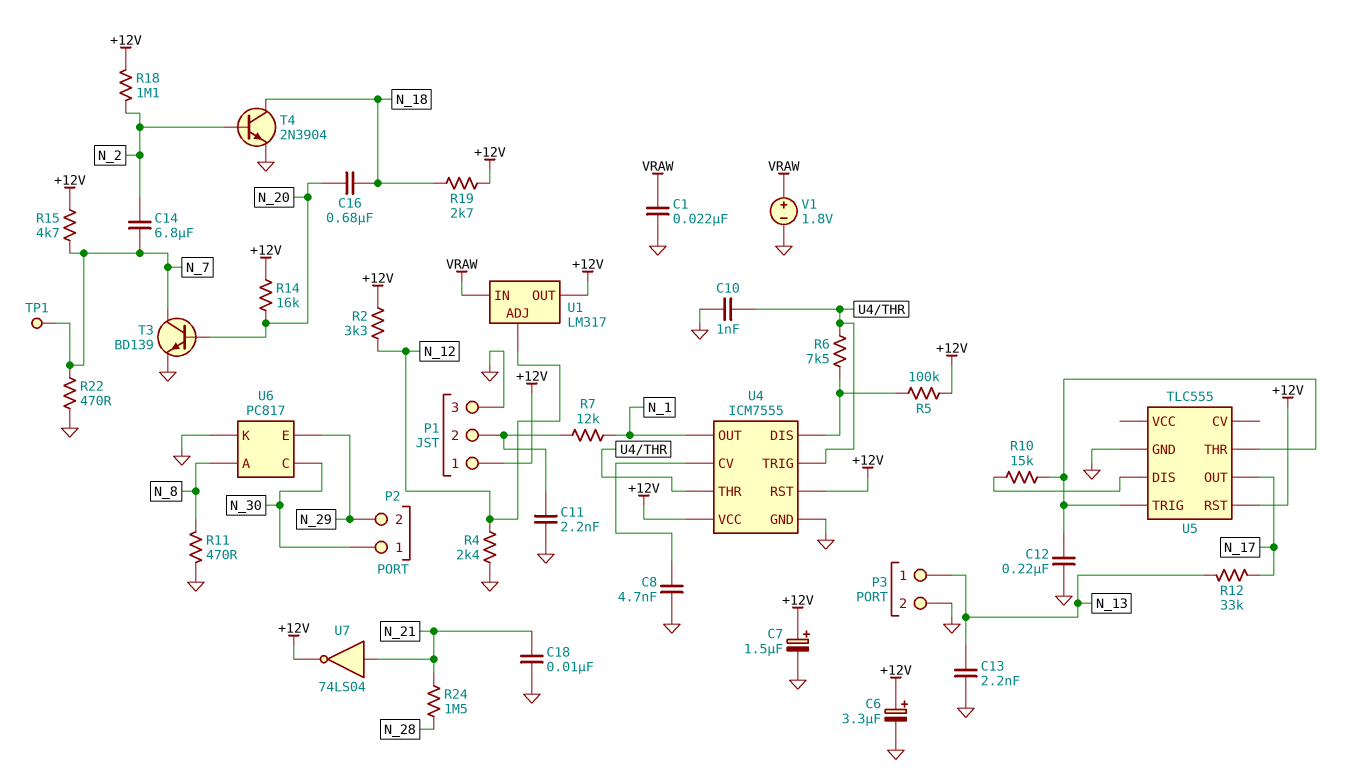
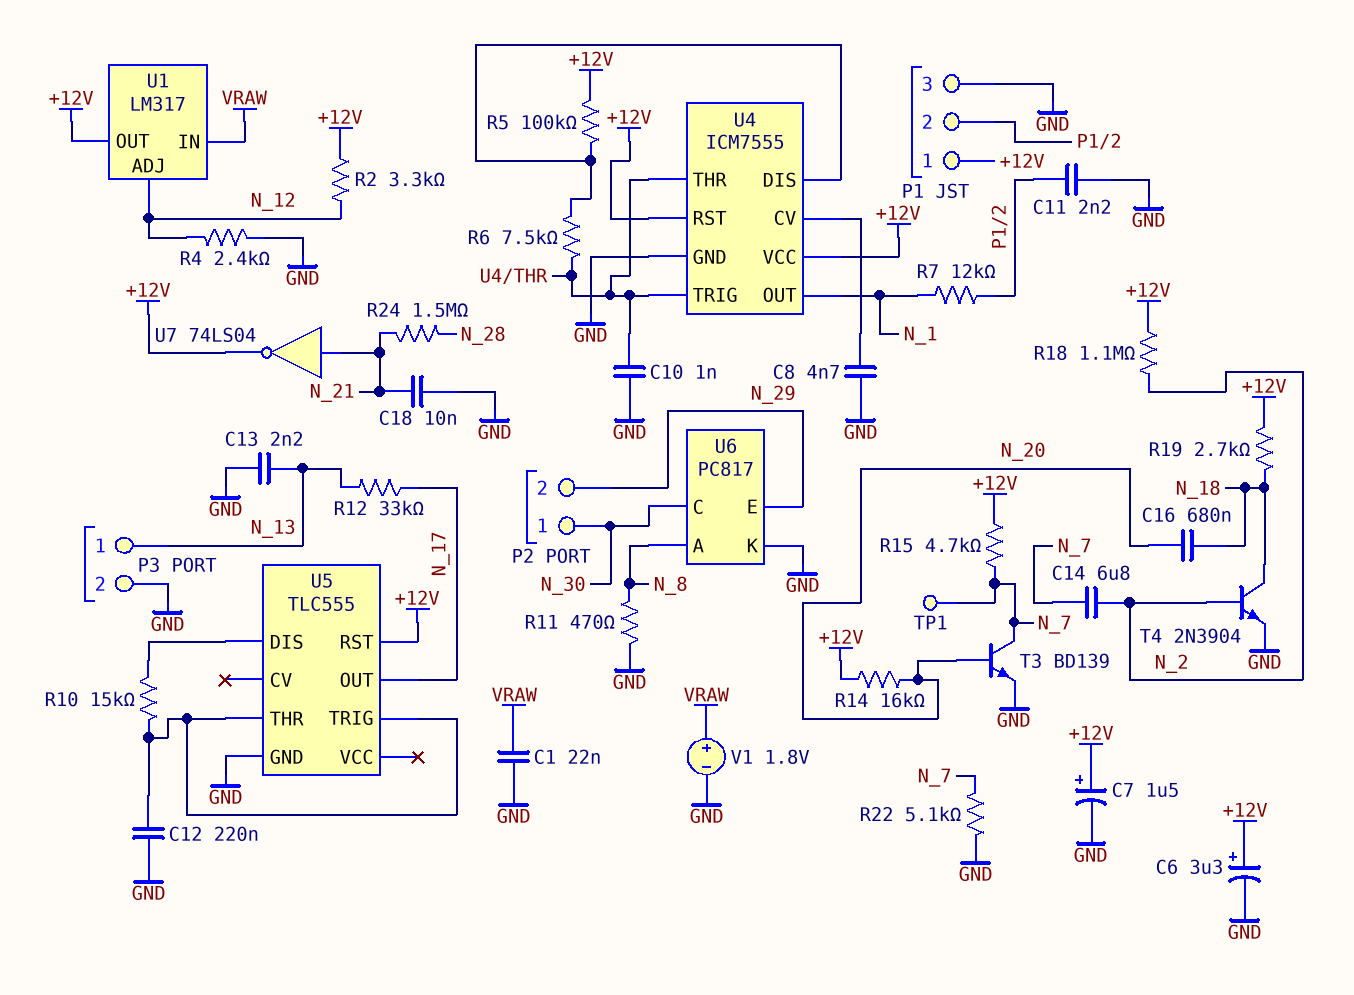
R22: 470 (GND, N_7) -> 5.1k (GND, N_7)

